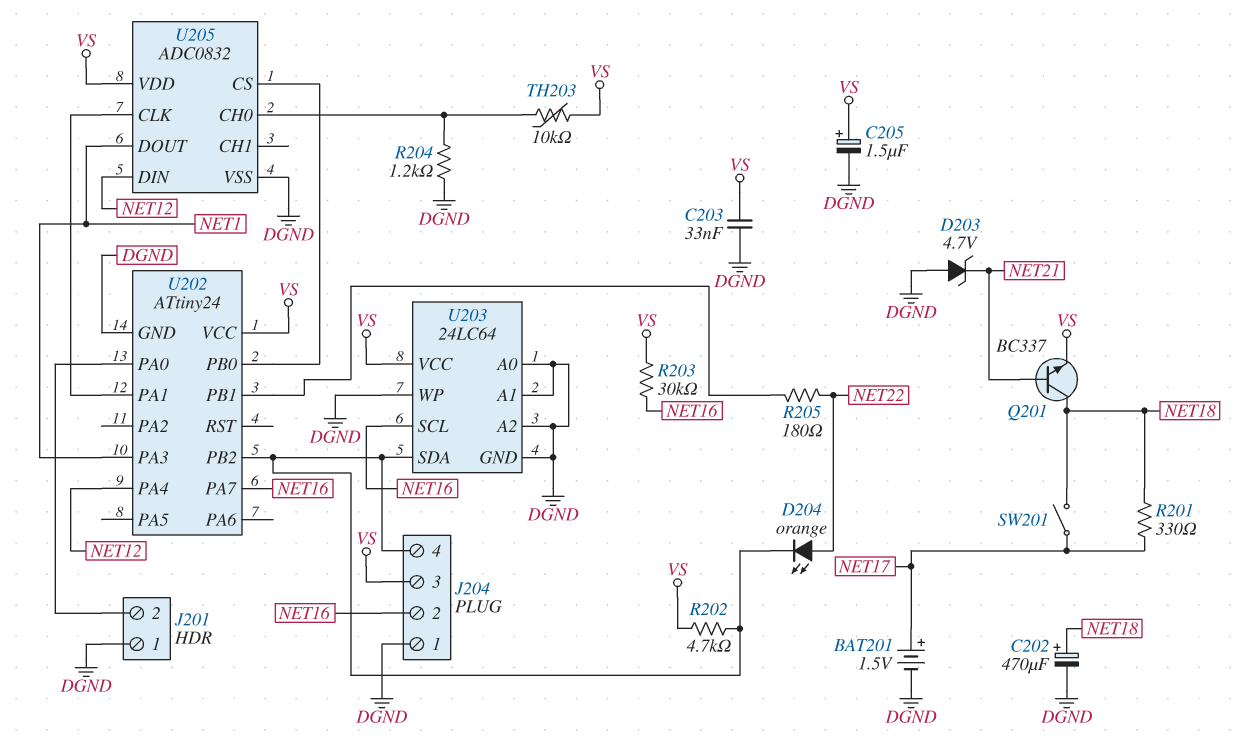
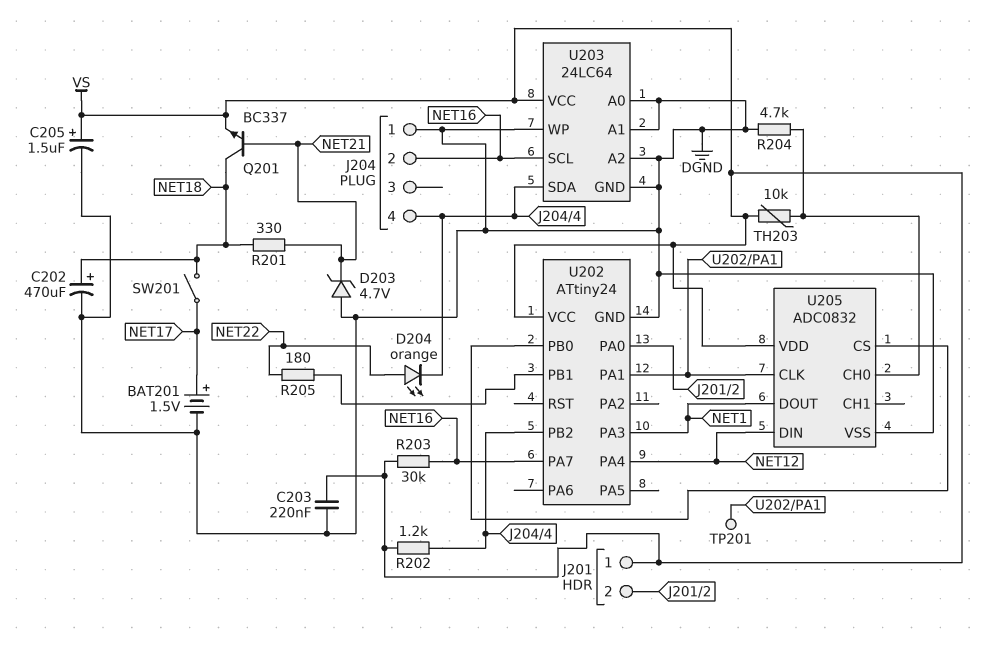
C203: 33nF (DGND, VS) -> 220nF (DGND, VS)
J201 pin 1: DGND -> VS
J204 pin 3: VS -> none
R201: 330 (NET17, NET18) -> 330 (NET18, NET21)
R202: 4.7k (J204/4, VS) -> 1.2k (J204/4, VS)
R204: 1.2k (DGND, U205/CH0) -> 4.7k (DGND, U205/CH0)
TP201: none -> test point (U202/PA1)

